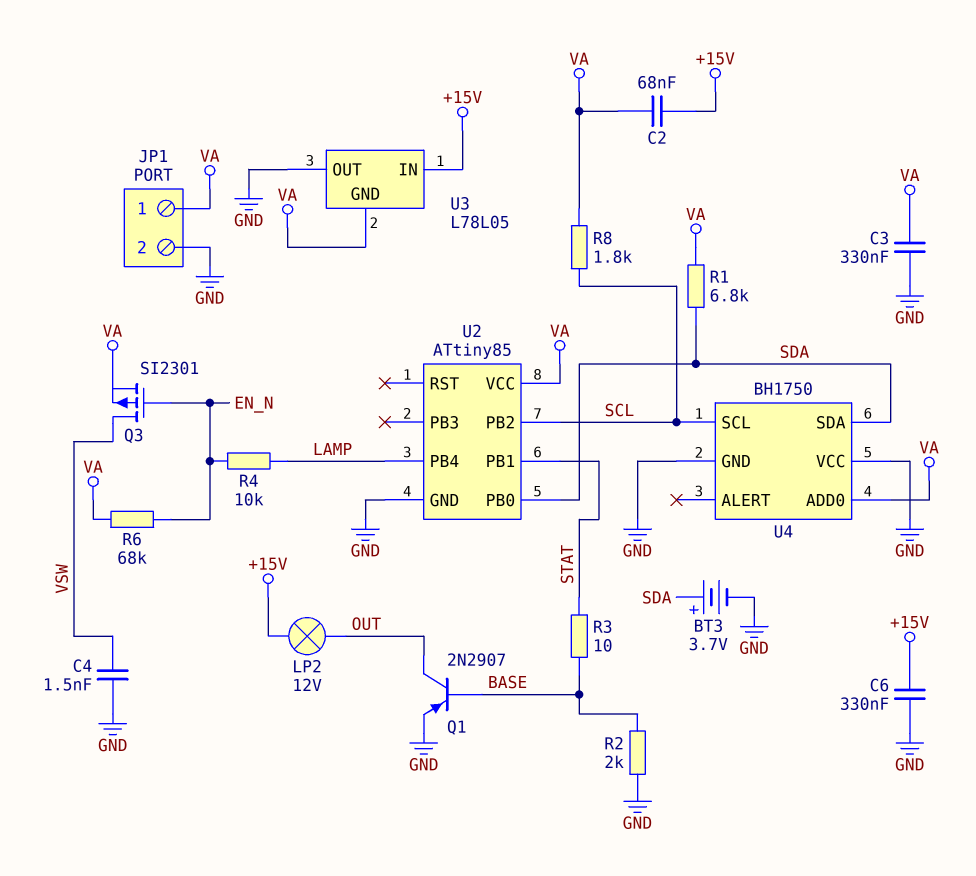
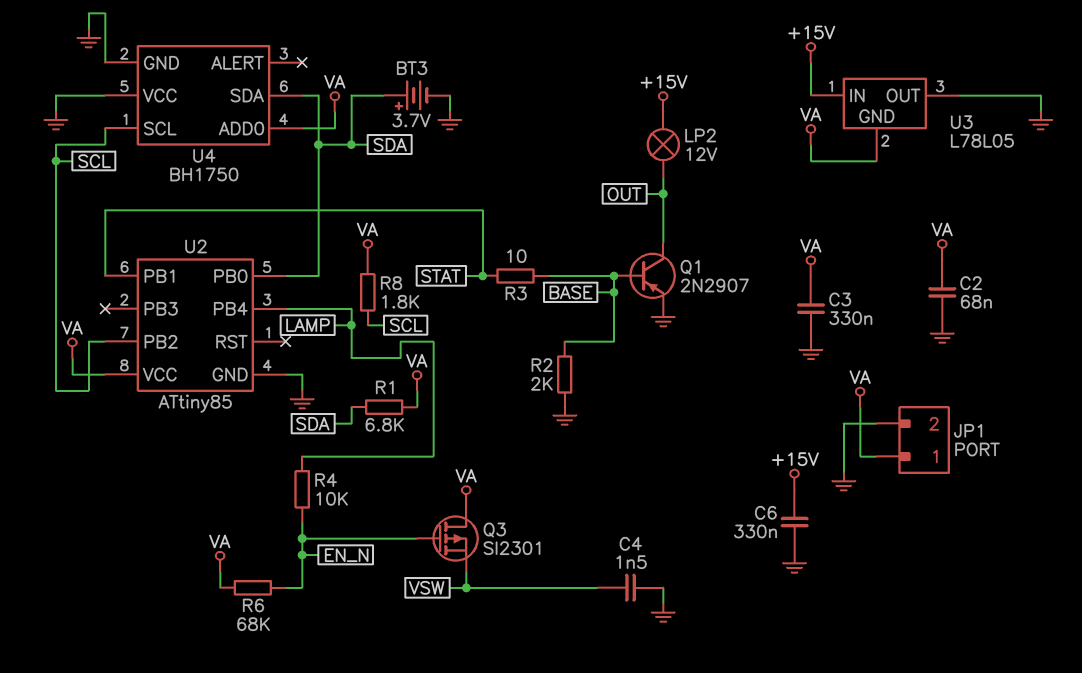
C2: 68nF (+15V, VA) -> 68nF (GND, VA)
Q3: PMOS SI2301 (G EN_N, D VSW, S VA) -> PMOS SI2301 (G EN_N, D VA, S VSW)

